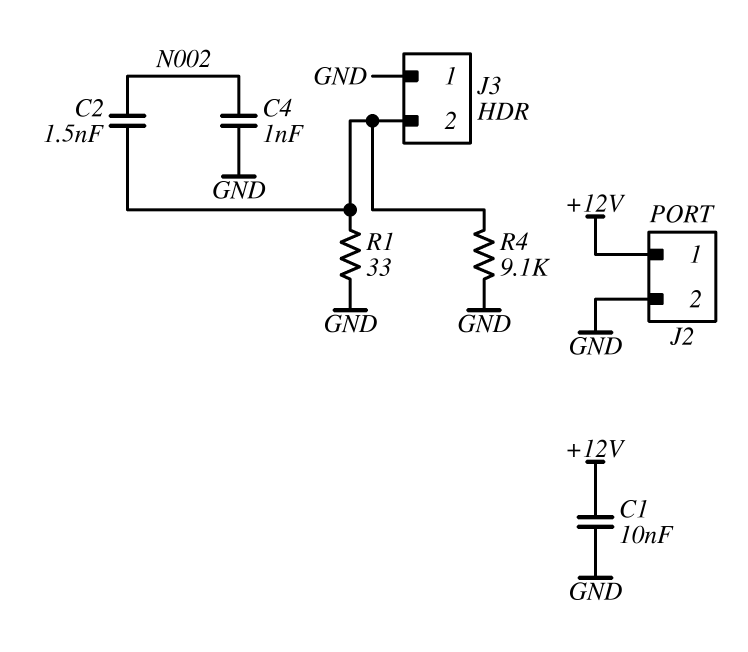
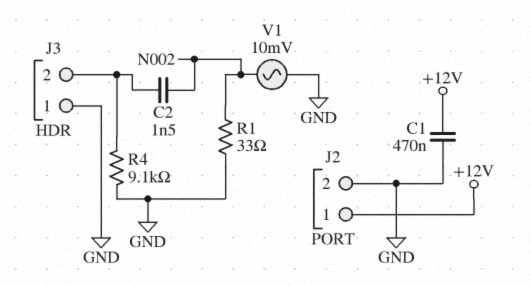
C1: 10nF (+12V, GND) -> 470nF (+12V, GND)
C4: 1nF (GND, N002) -> none
R1: 33 (GND, J3/2) -> 33 (GND, N002)
V1: none -> AC 10mV (GND, N002)

